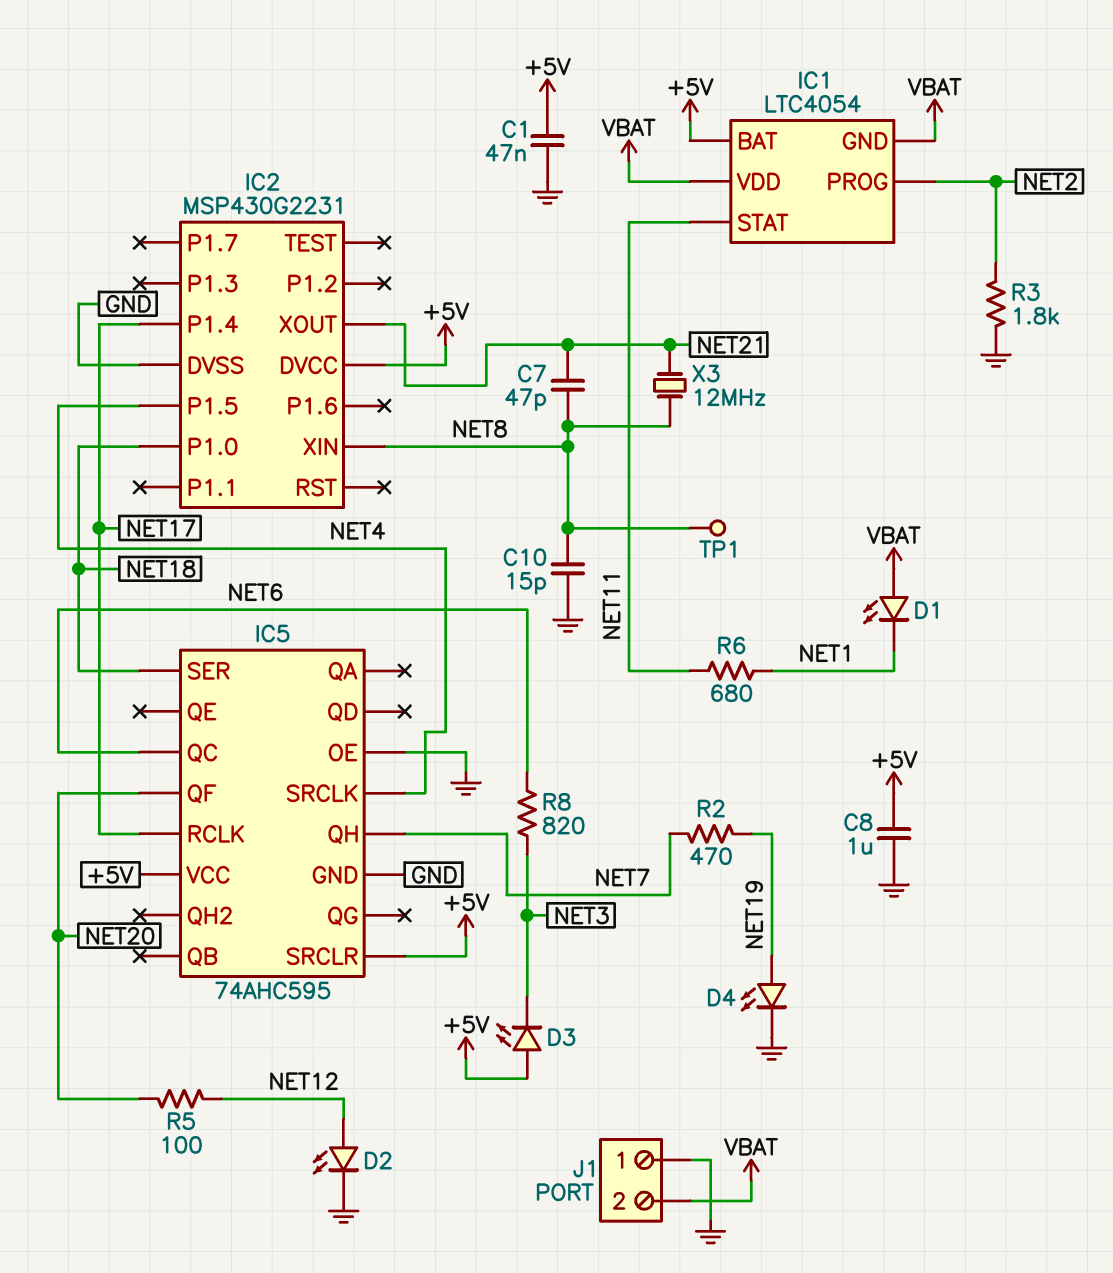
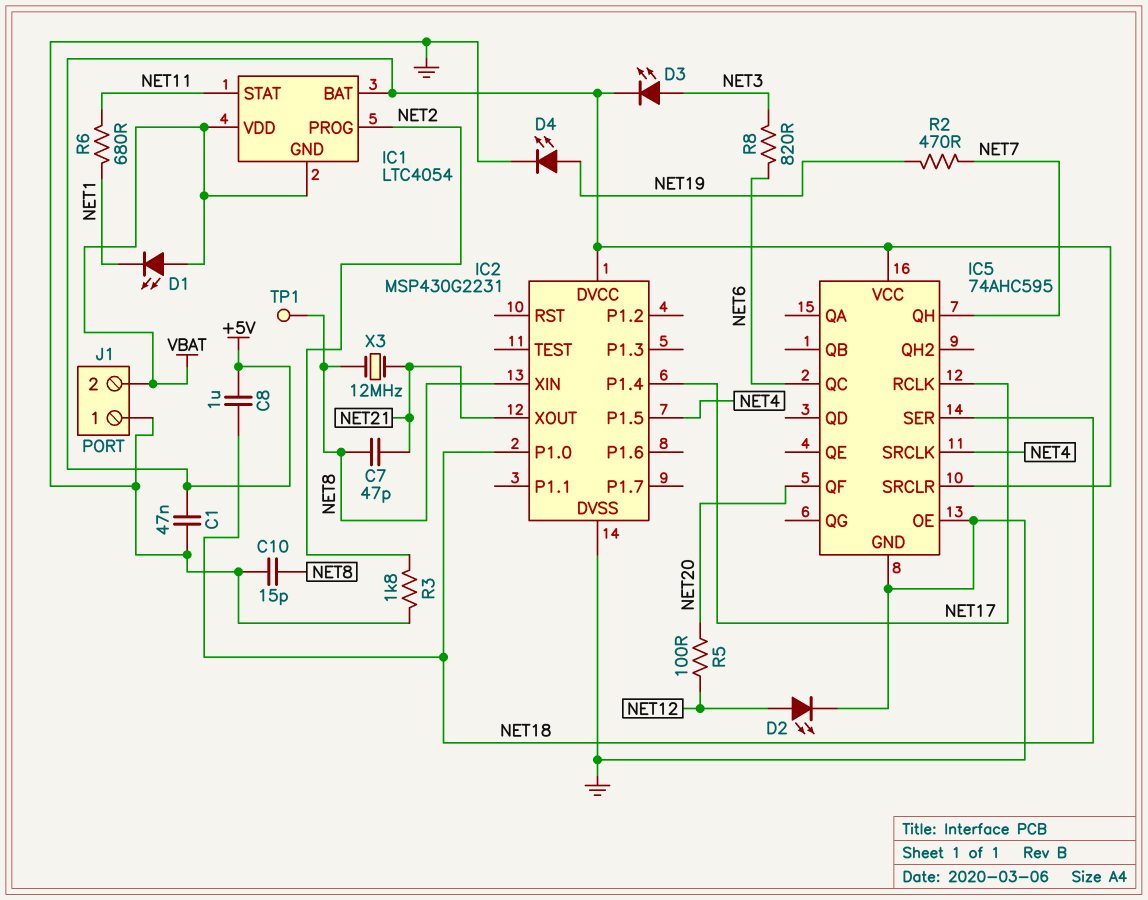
C8: 1uF (+5V, GND) -> 1uF (+5V, NET18)
D3: LED (A +5V, K NET3) -> LED (A NET3, K +5V)

